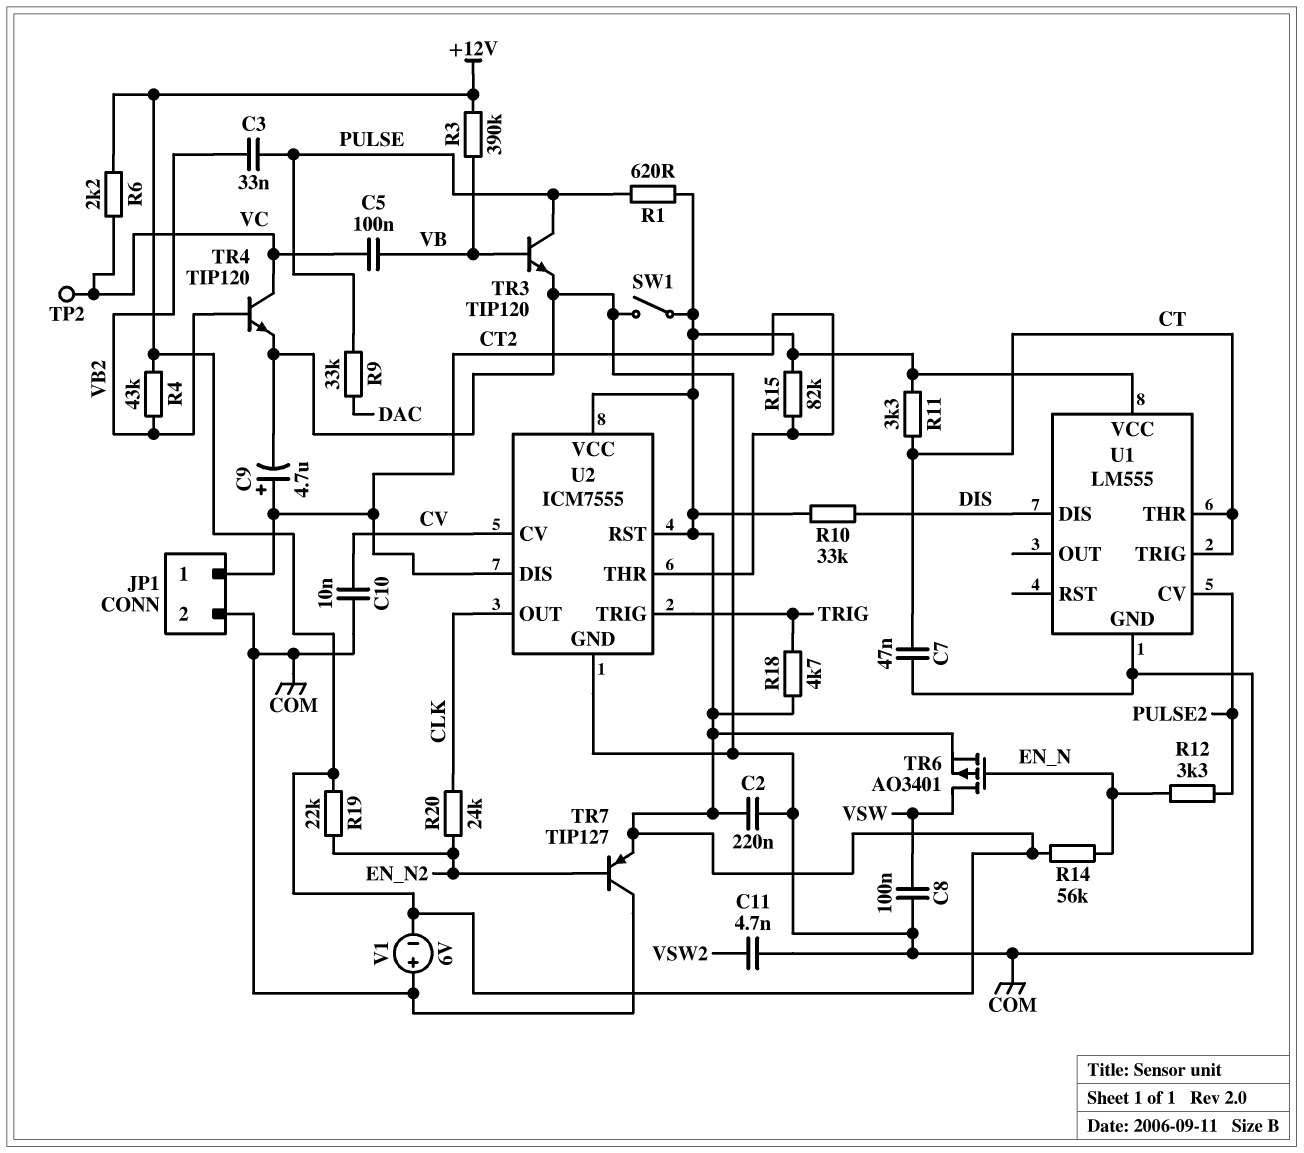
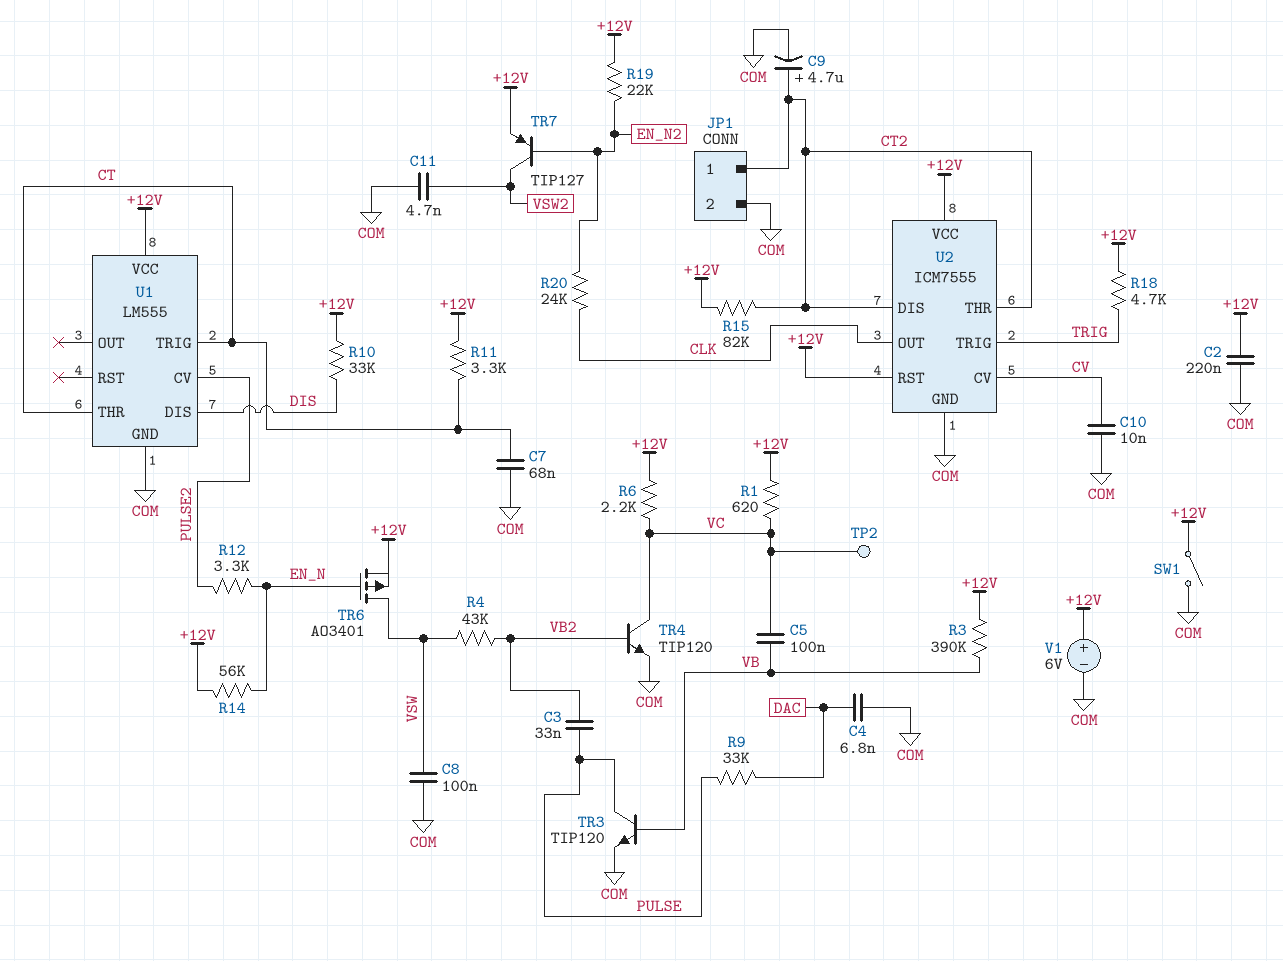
C4: none -> 6.8nF (COM, DAC)
C7: 47nF (COM, CT) -> 68nF (COM, CT)
R1: 620 (+12V, PULSE) -> 620 (+12V, VC)
R4: 43k (+12V, VB2) -> 43k (VB2, VSW)
TR7: PNP TIP127 (B EN_N2, C COM, E +12V) -> PNP TIP127 (B EN_N2, C VSW2, E +12V)
V1: 6V (plus COM, minus +12V) -> 6V (plus +12V, minus COM)

